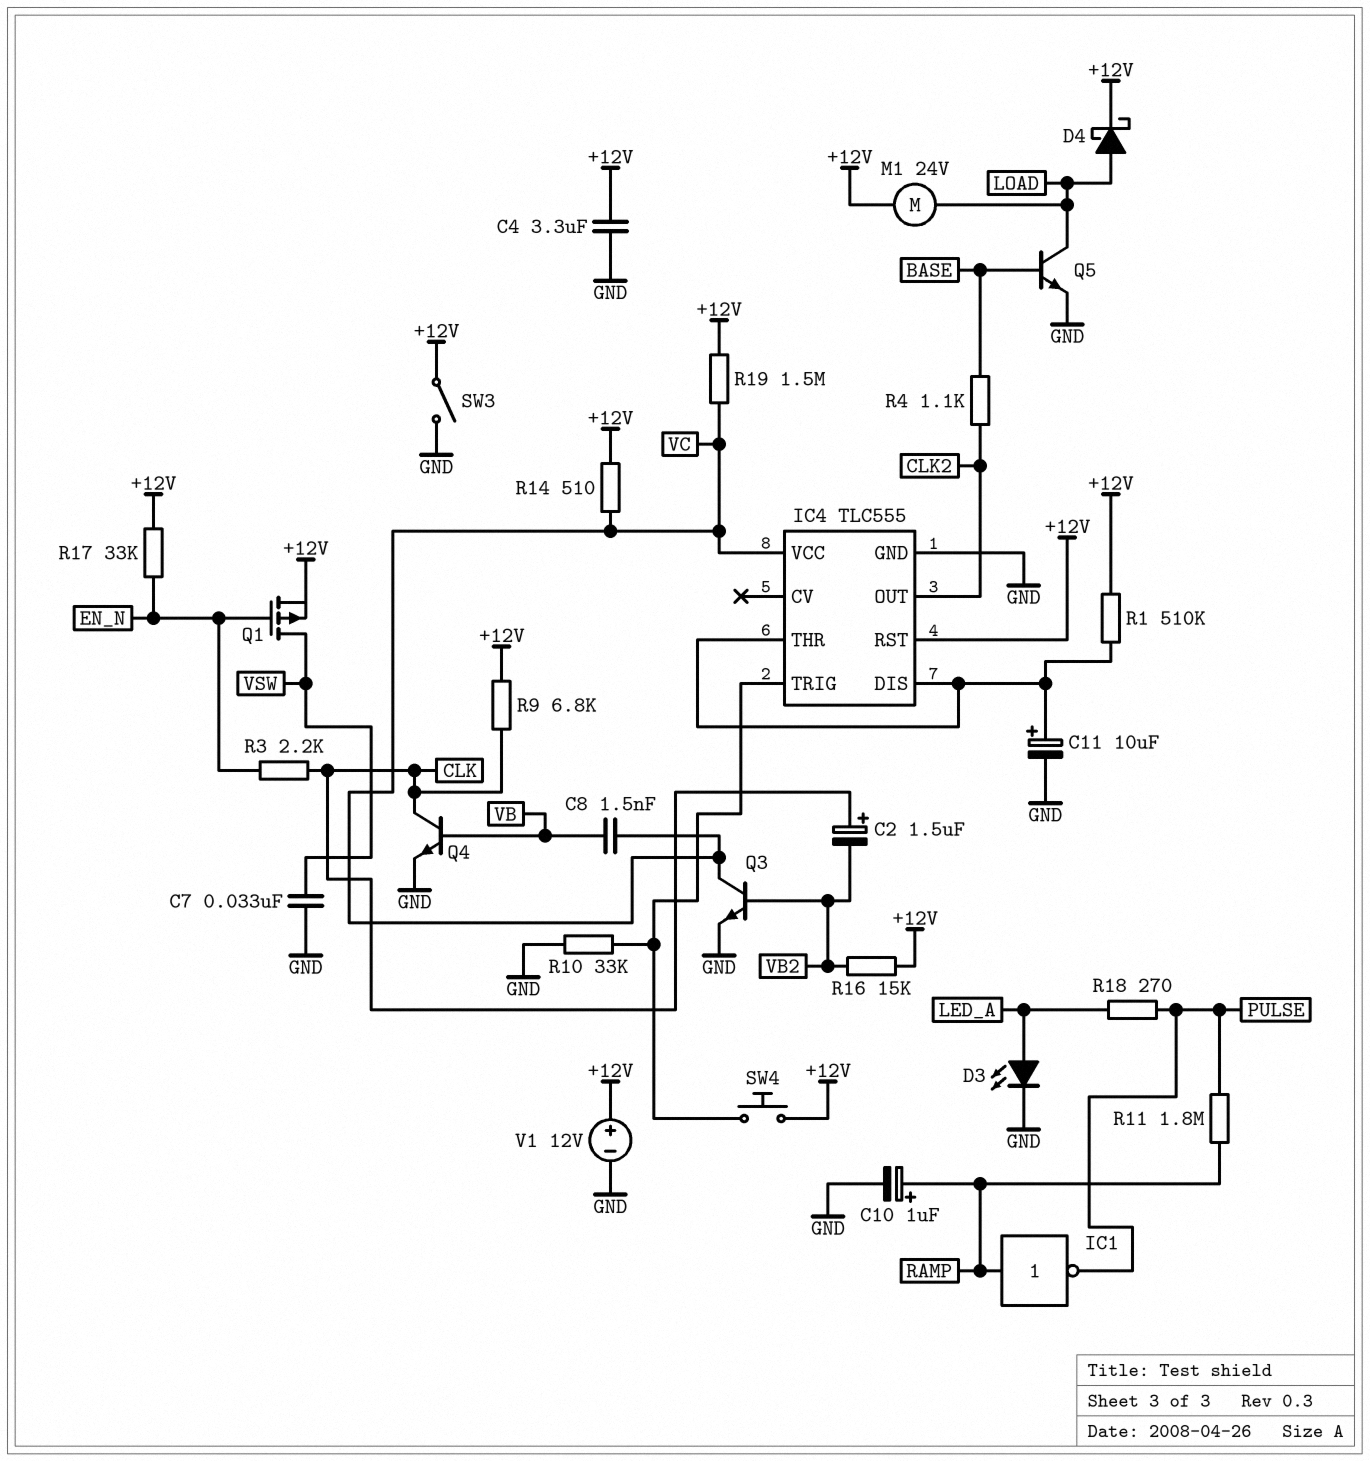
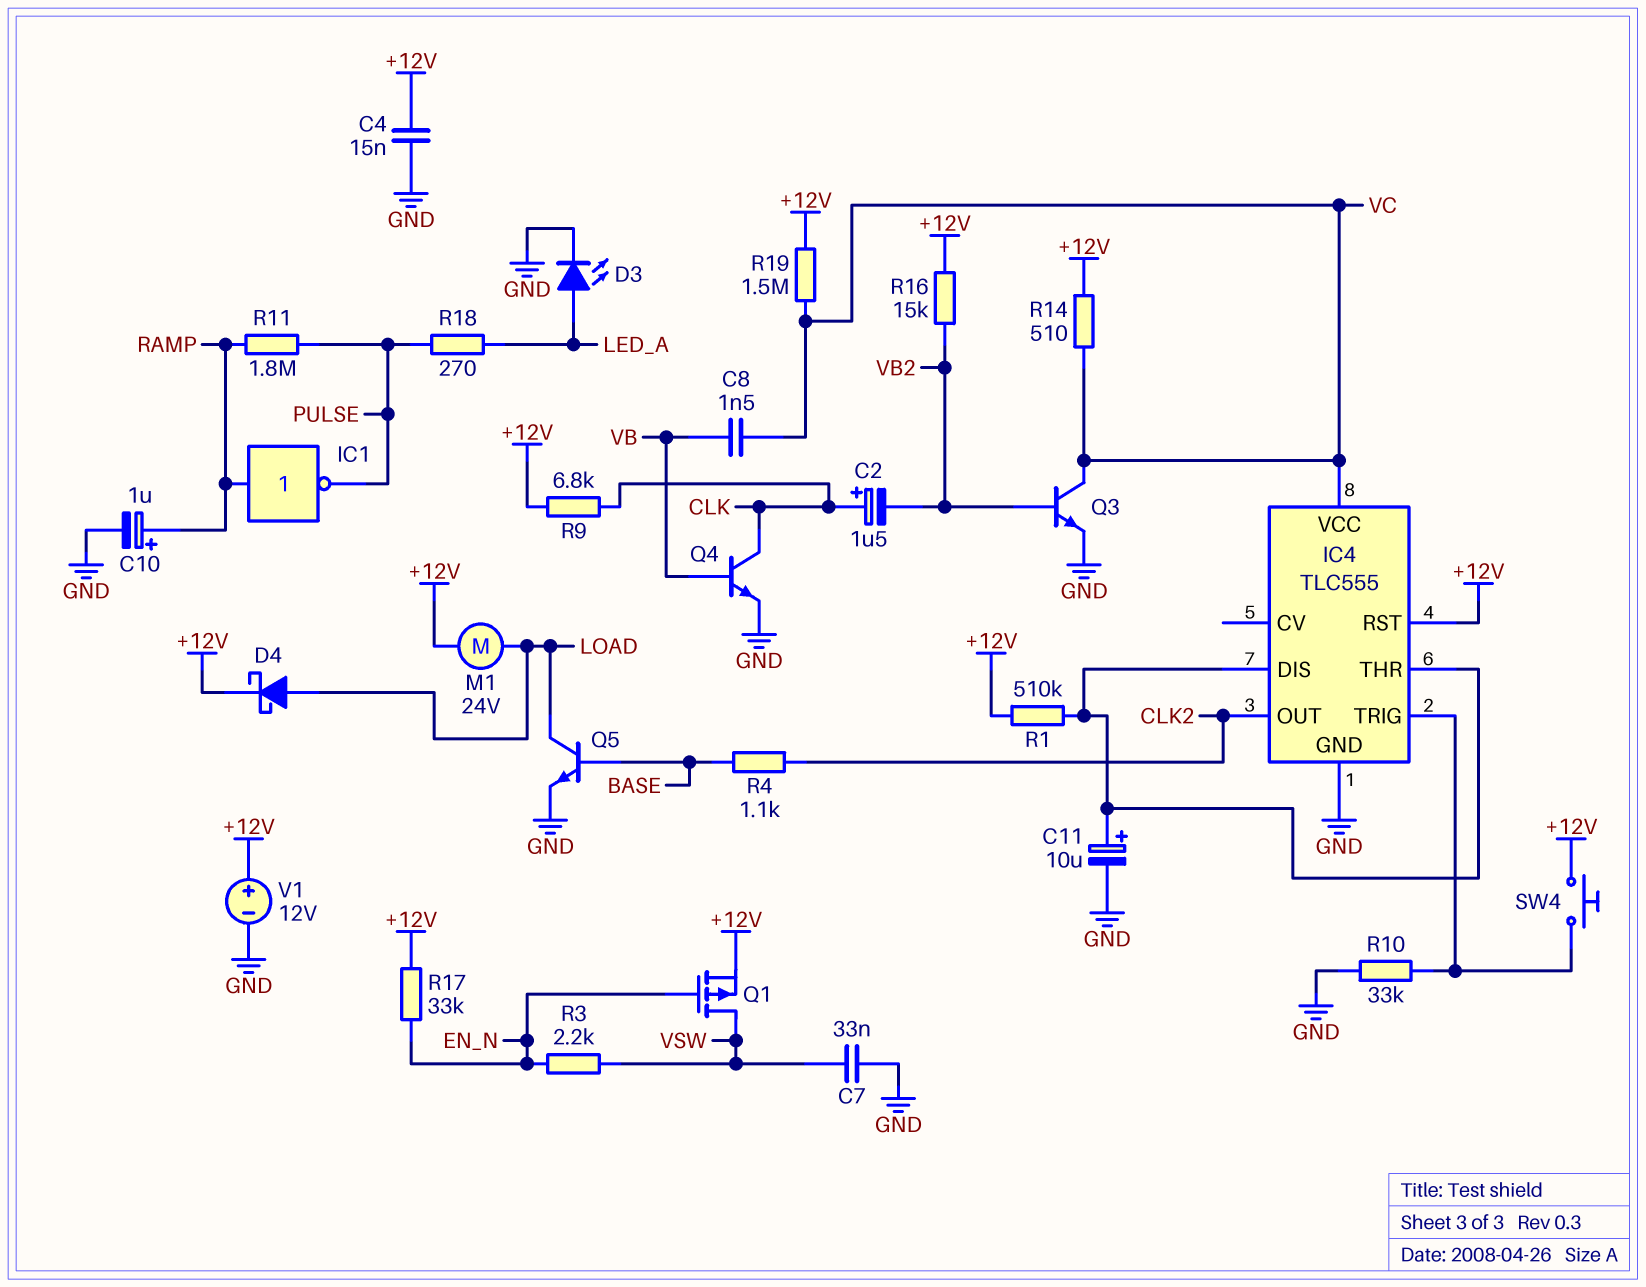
C4: 3.3uF (+12V, GND) -> 15nF (+12V, GND)
R3: 2.2k (CLK, EN_N) -> 2.2k (EN_N, VSW)
SW3: switch (+12V, GND) -> none

